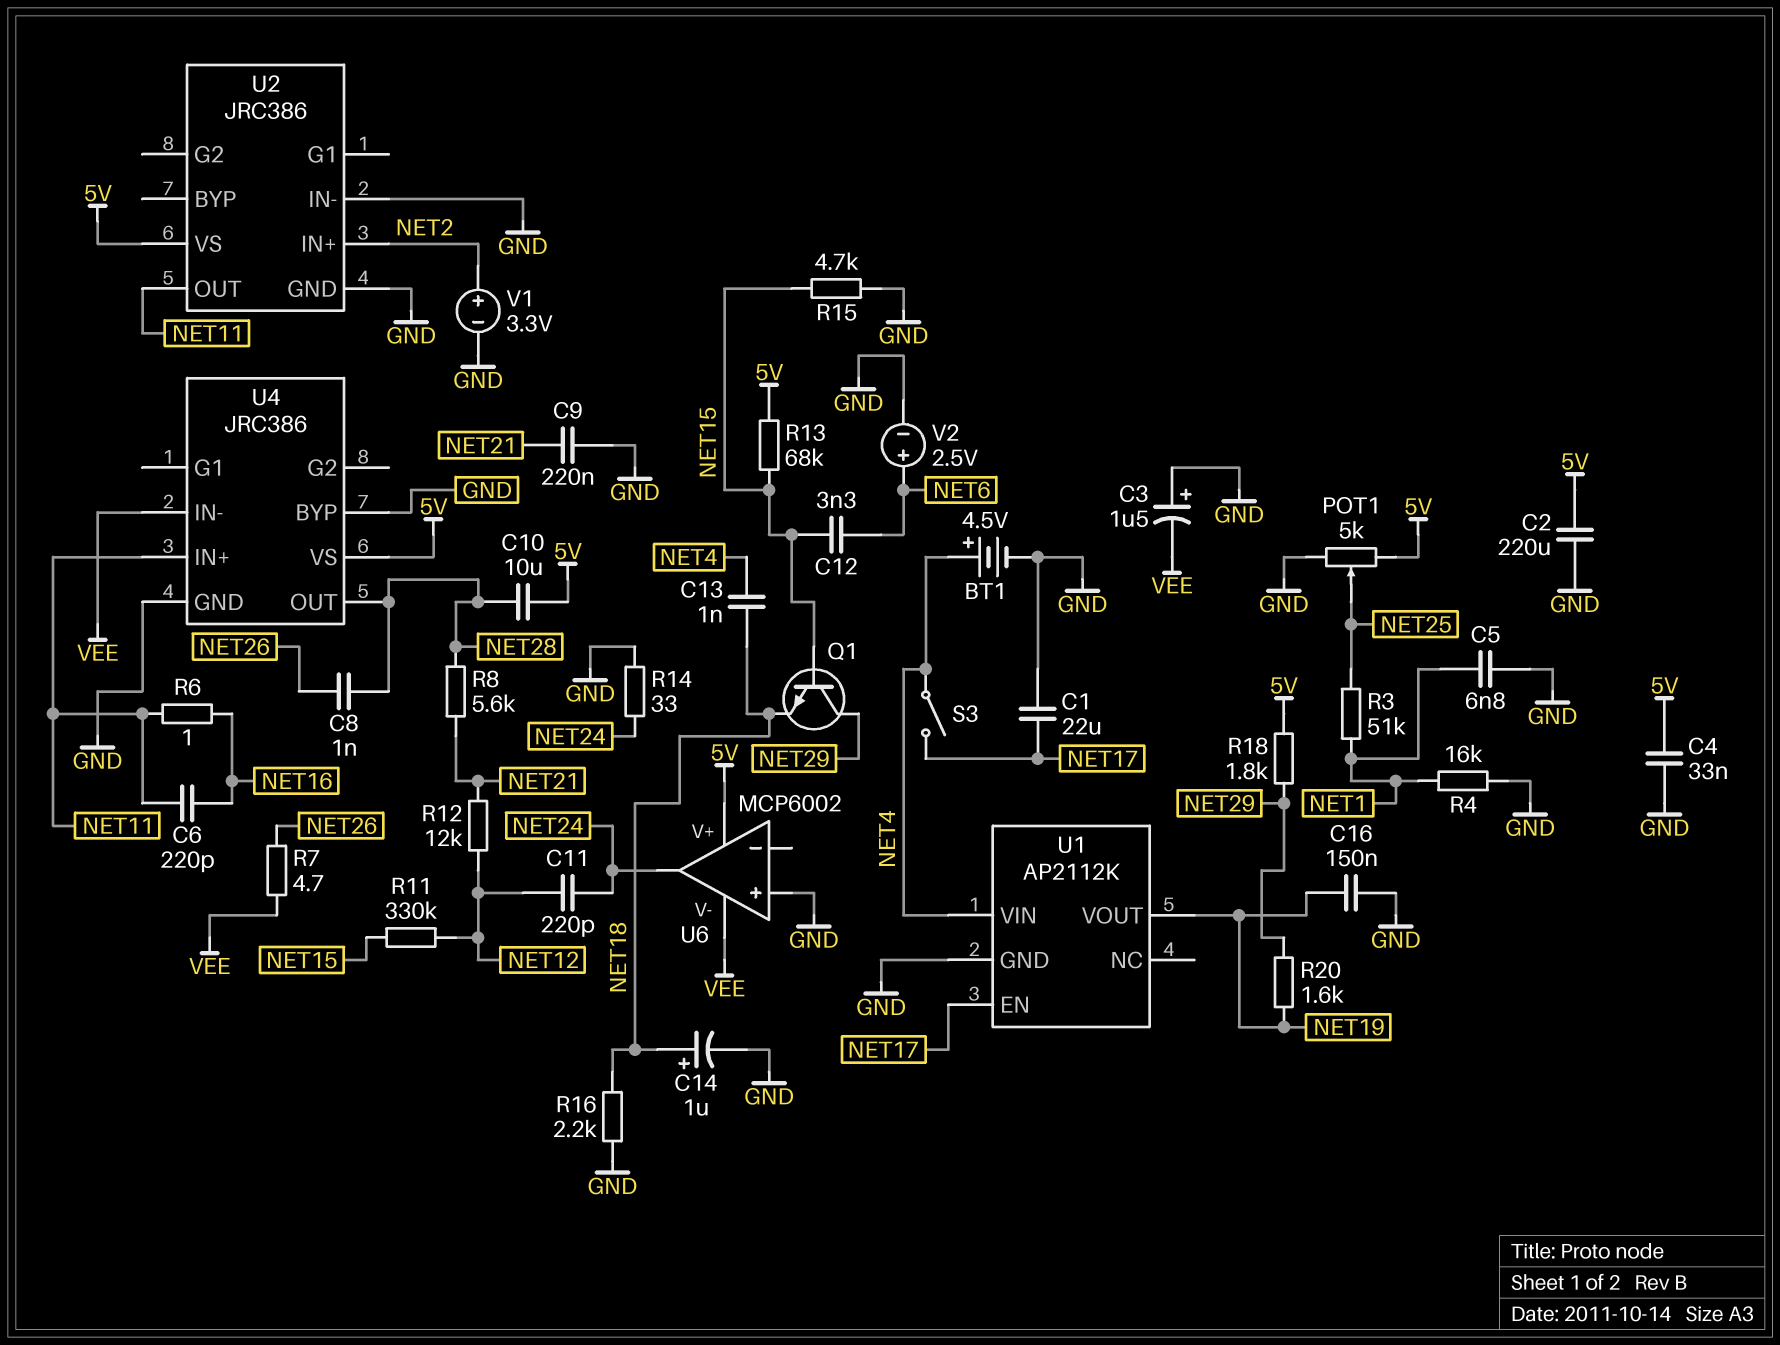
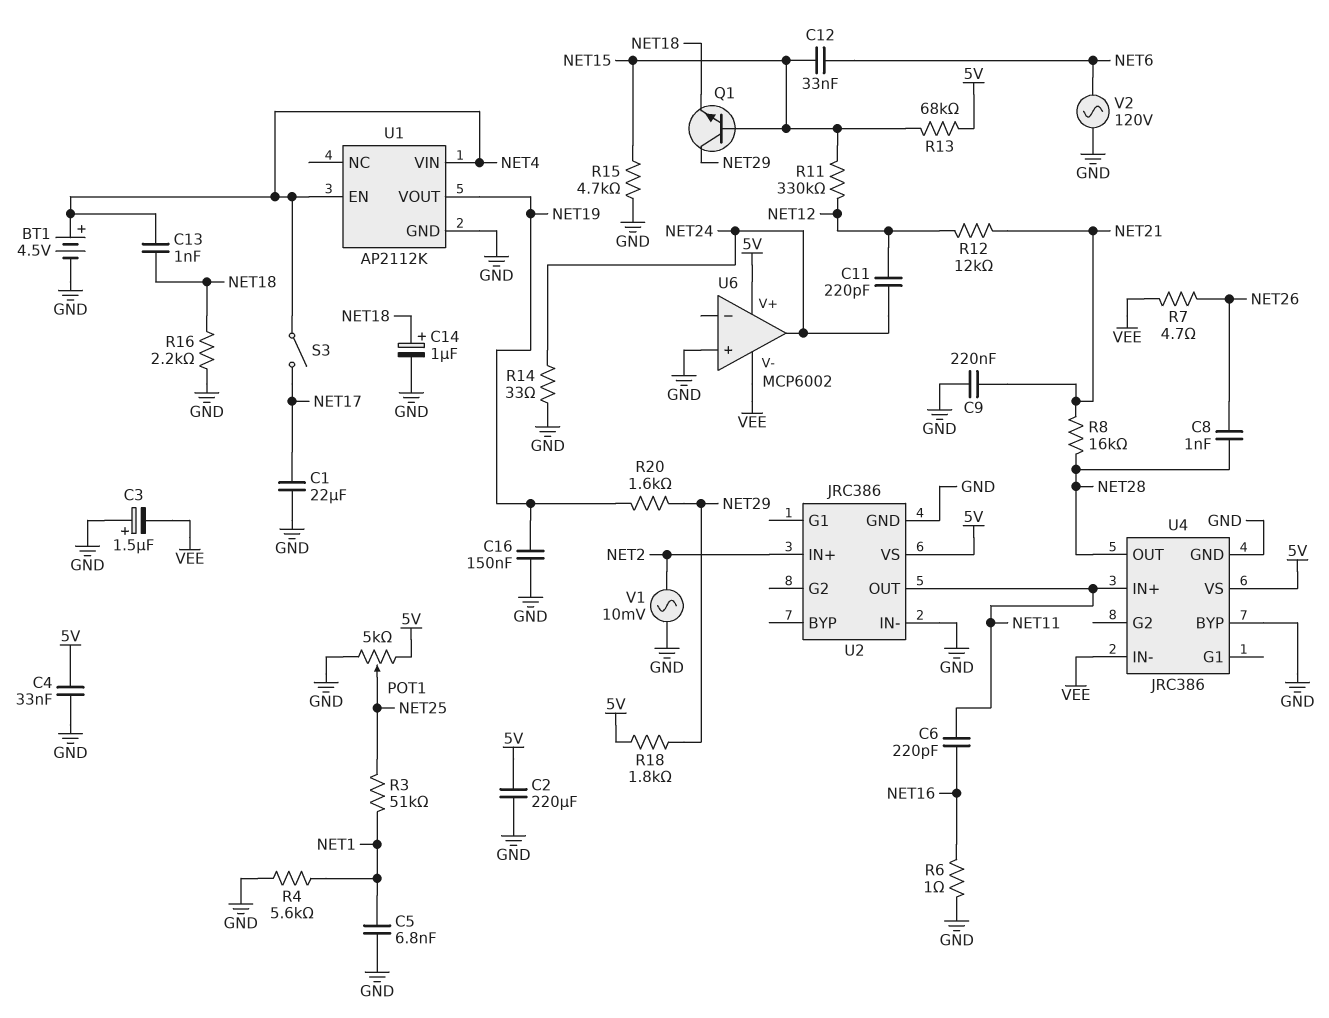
C10: 10uF (5V, NET28) -> none
C12: 3.3nF (NET6, NET15) -> 33nF (NET6, NET15)
R4: 16k (GND, NET1) -> 5.6k (GND, NET1)
R6: 1 (NET11, NET16) -> 1 (GND, NET16)
R8: 5.6k (NET21, NET28) -> 16k (NET21, NET28)
U1 pin EN: NET17 -> NET4
V1: 3.3V (plus NET2, minus GND) -> AC 10mV (GND, NET2)
V2: 2.5V (plus NET6, minus GND) -> AC 120V (GND, NET6)

